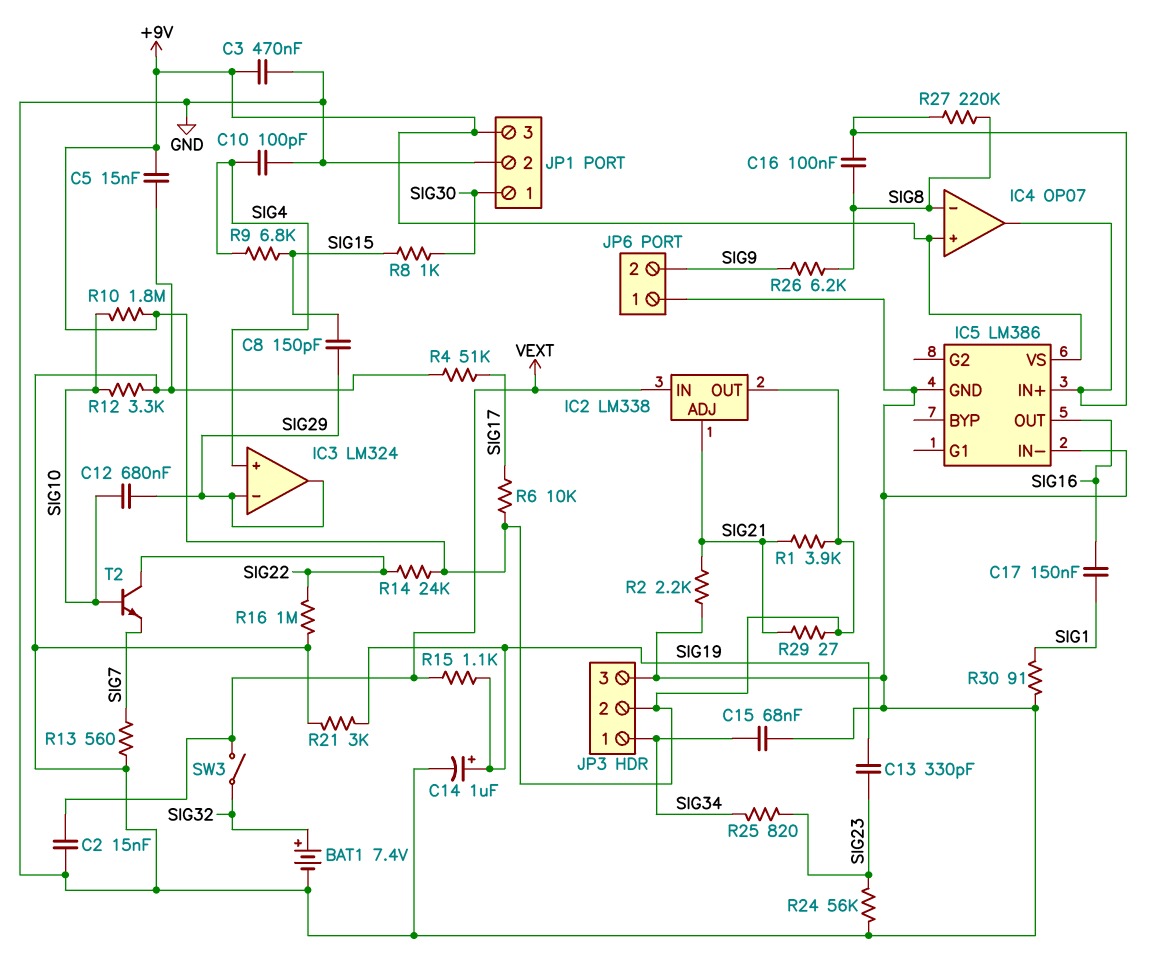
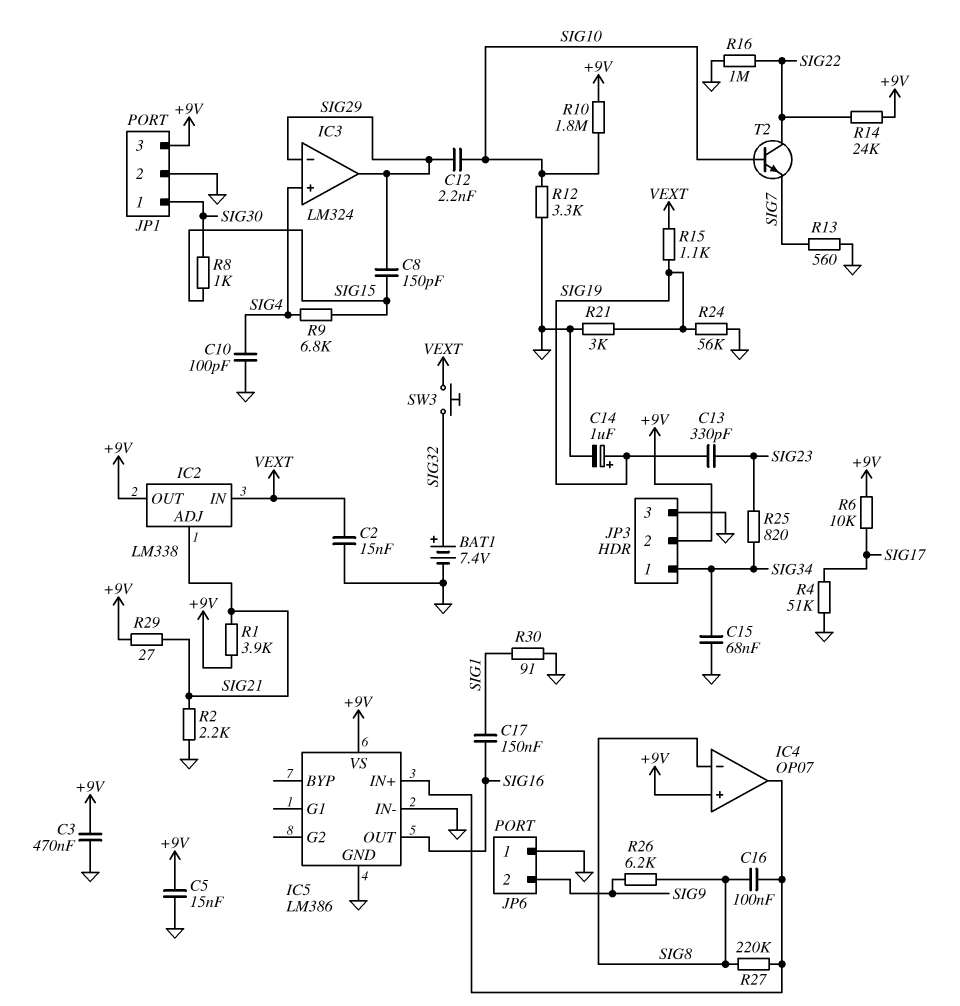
C12: 680nF (SIG10, SIG29) -> 2.2nF (SIG10, SIG29)
R24: 56k (GND, SIG23) -> 56k (GND, SIG19)
SW3: switch (SIG32, VEXT) -> button (SIG32, VEXT)

